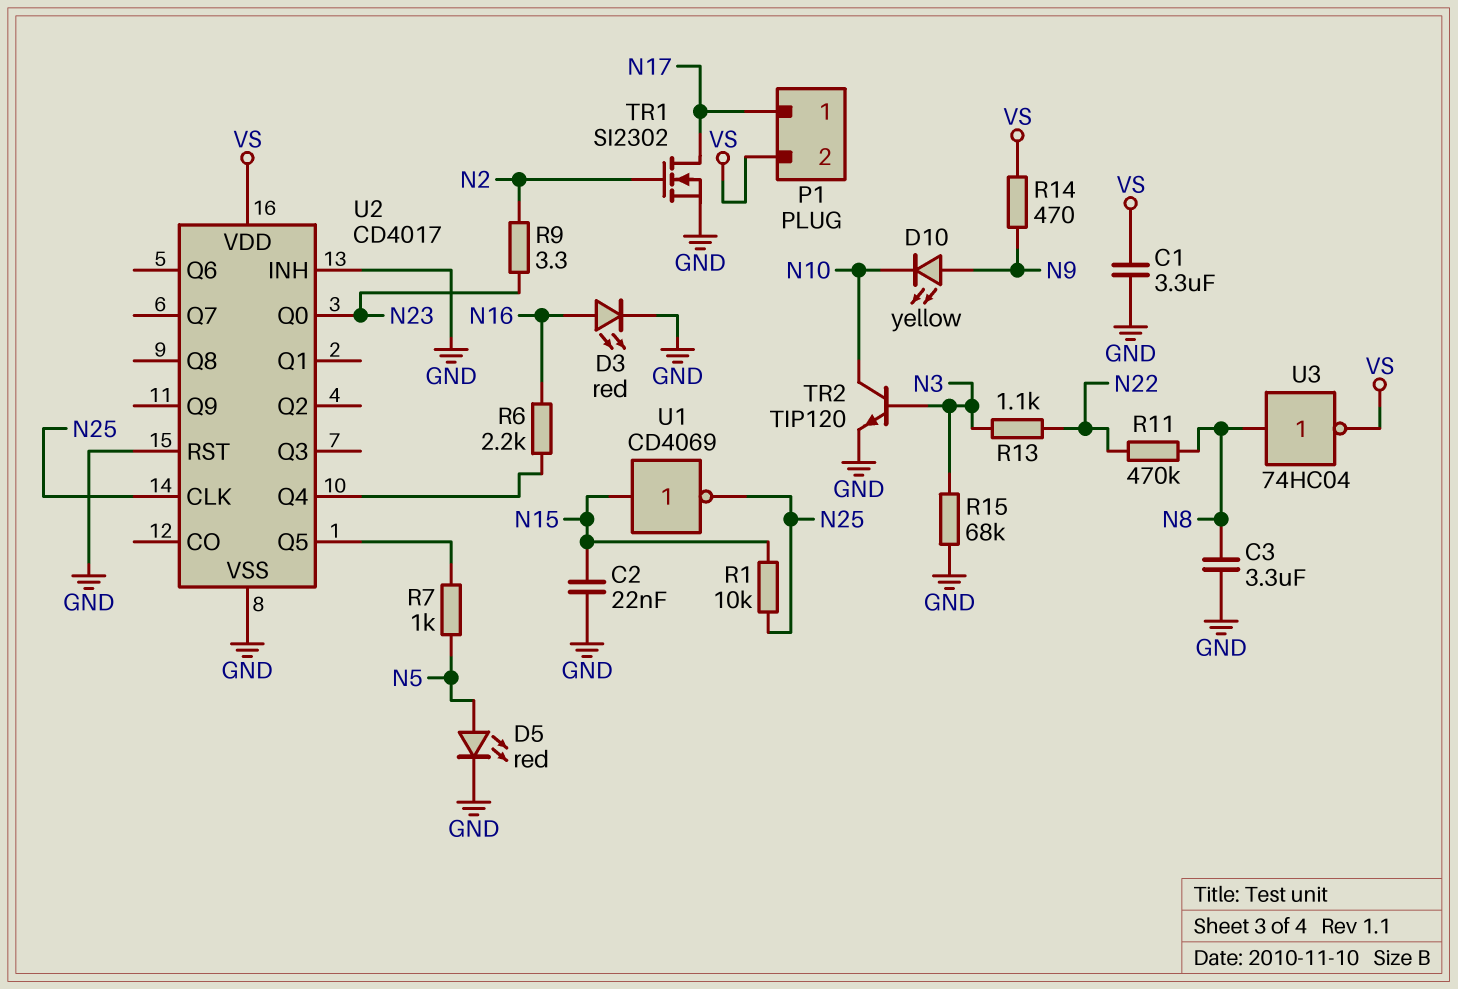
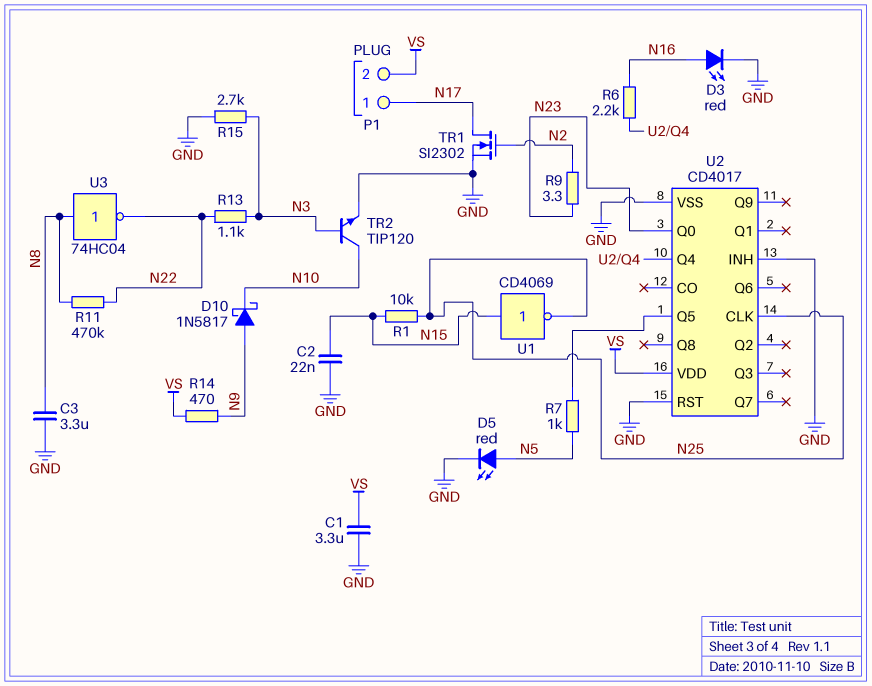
D10: LED yellow (A N9, K N10) -> schottky 1N5817 (A N9, K N10)
R15: 68k (GND, N3) -> 2.7k (GND, N3)
U3: NOT 74HC04 (in N8, out VS) -> NOT 74HC04 (in N8, out N22)

